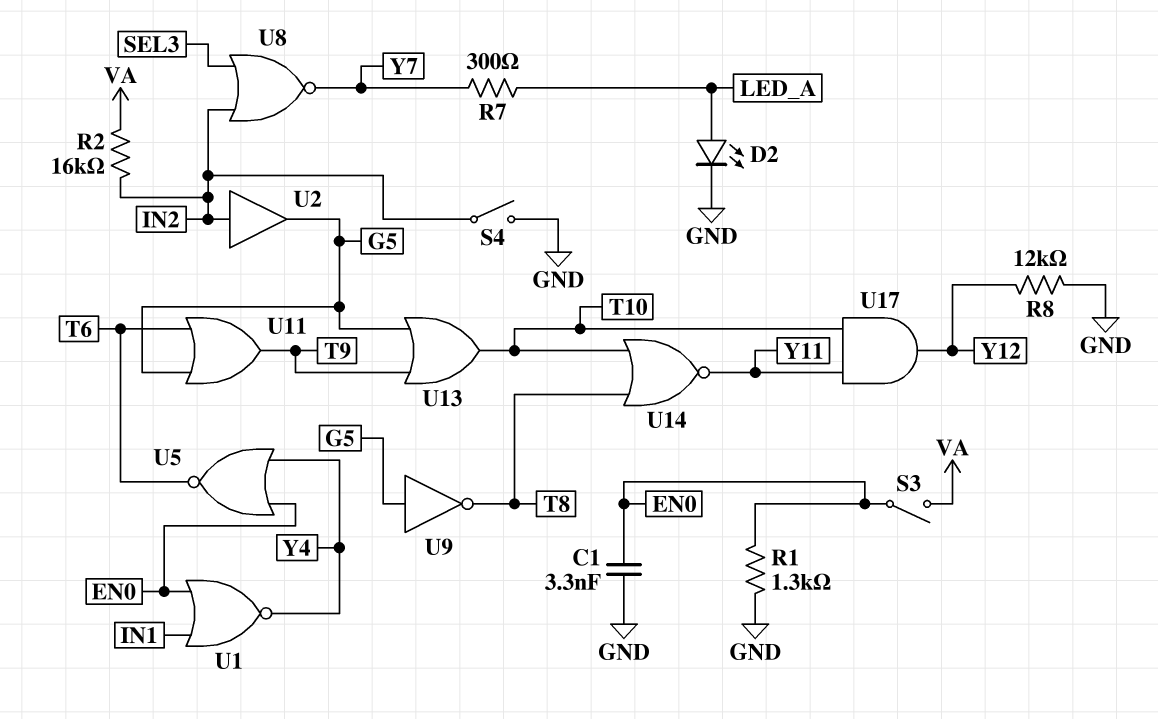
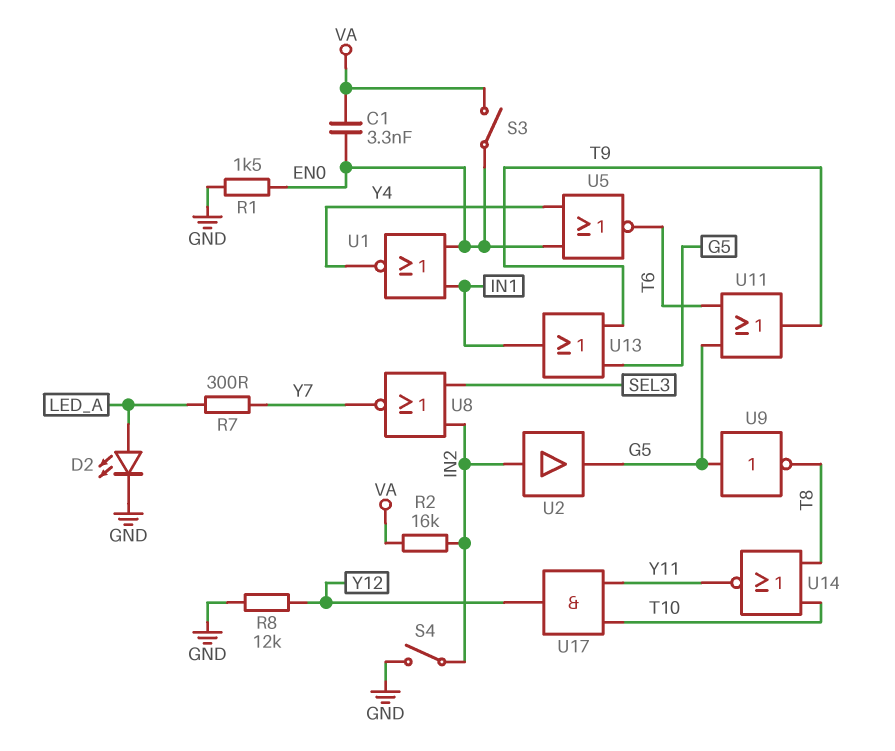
C1: 3.3nF (EN0, GND) -> 3.3nF (EN0, VA)
R1: 1.3k (EN0, GND) -> 1.5k (EN0, GND)
U13: OR (in G5, in T9, out T10) -> OR (in G5, in T9, out IN1)

